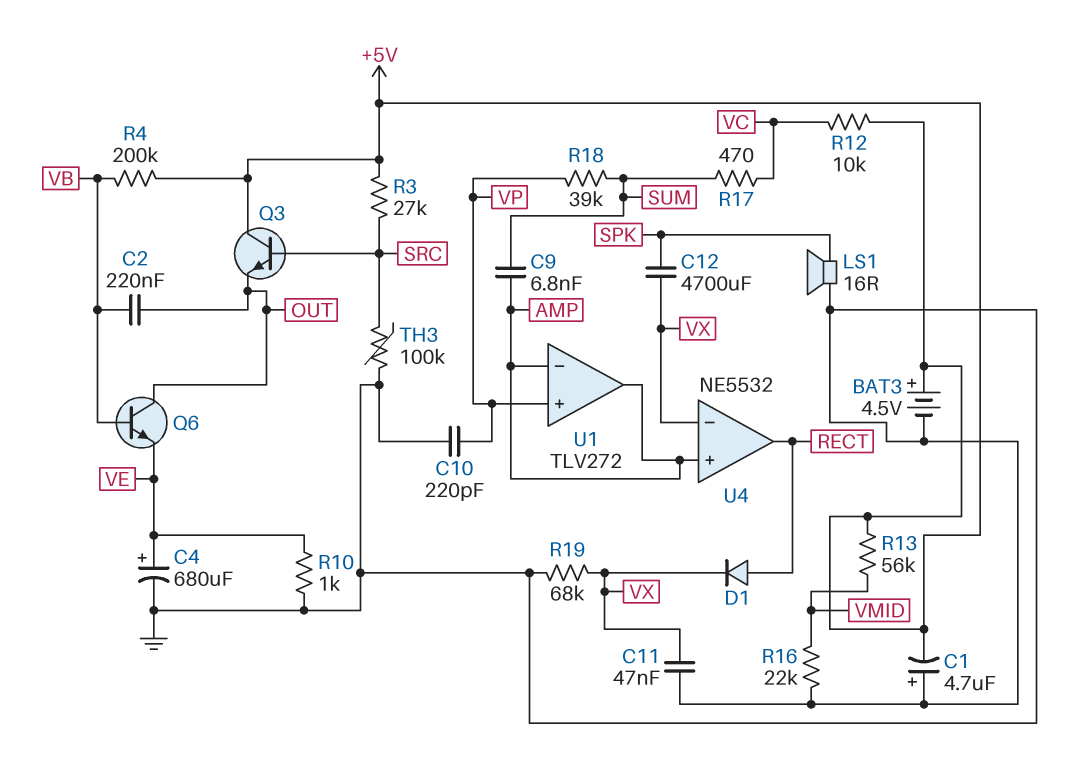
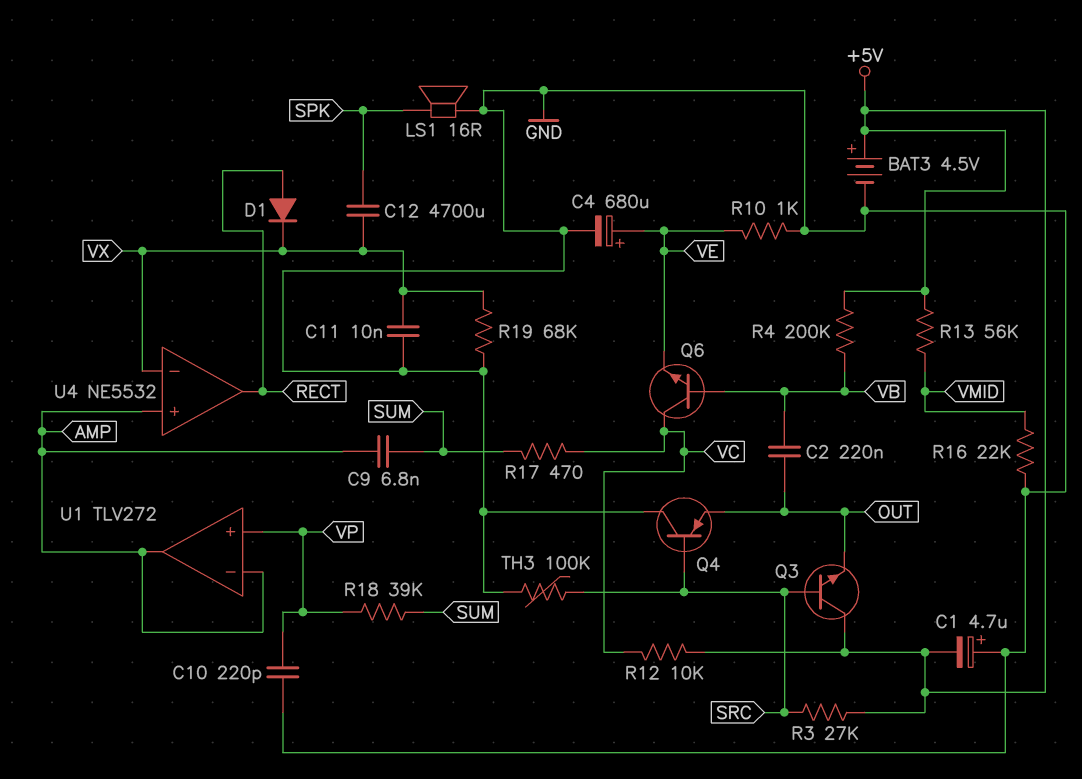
C11: 47nF (GND, VX) -> 10nF (GND, VX)
Q4: none -> PNP (B SRC, C GND, E OUT)
Q6: NPN (B VB, C OUT, E VE) -> NPN (B VB, C VC, E VE)

